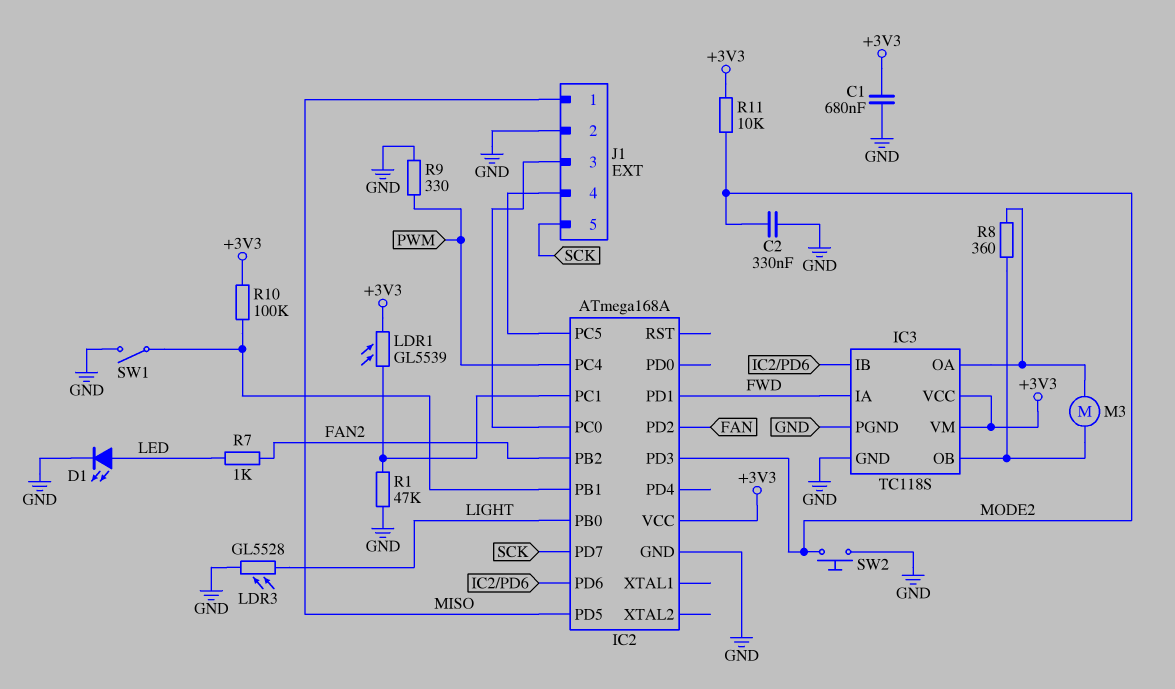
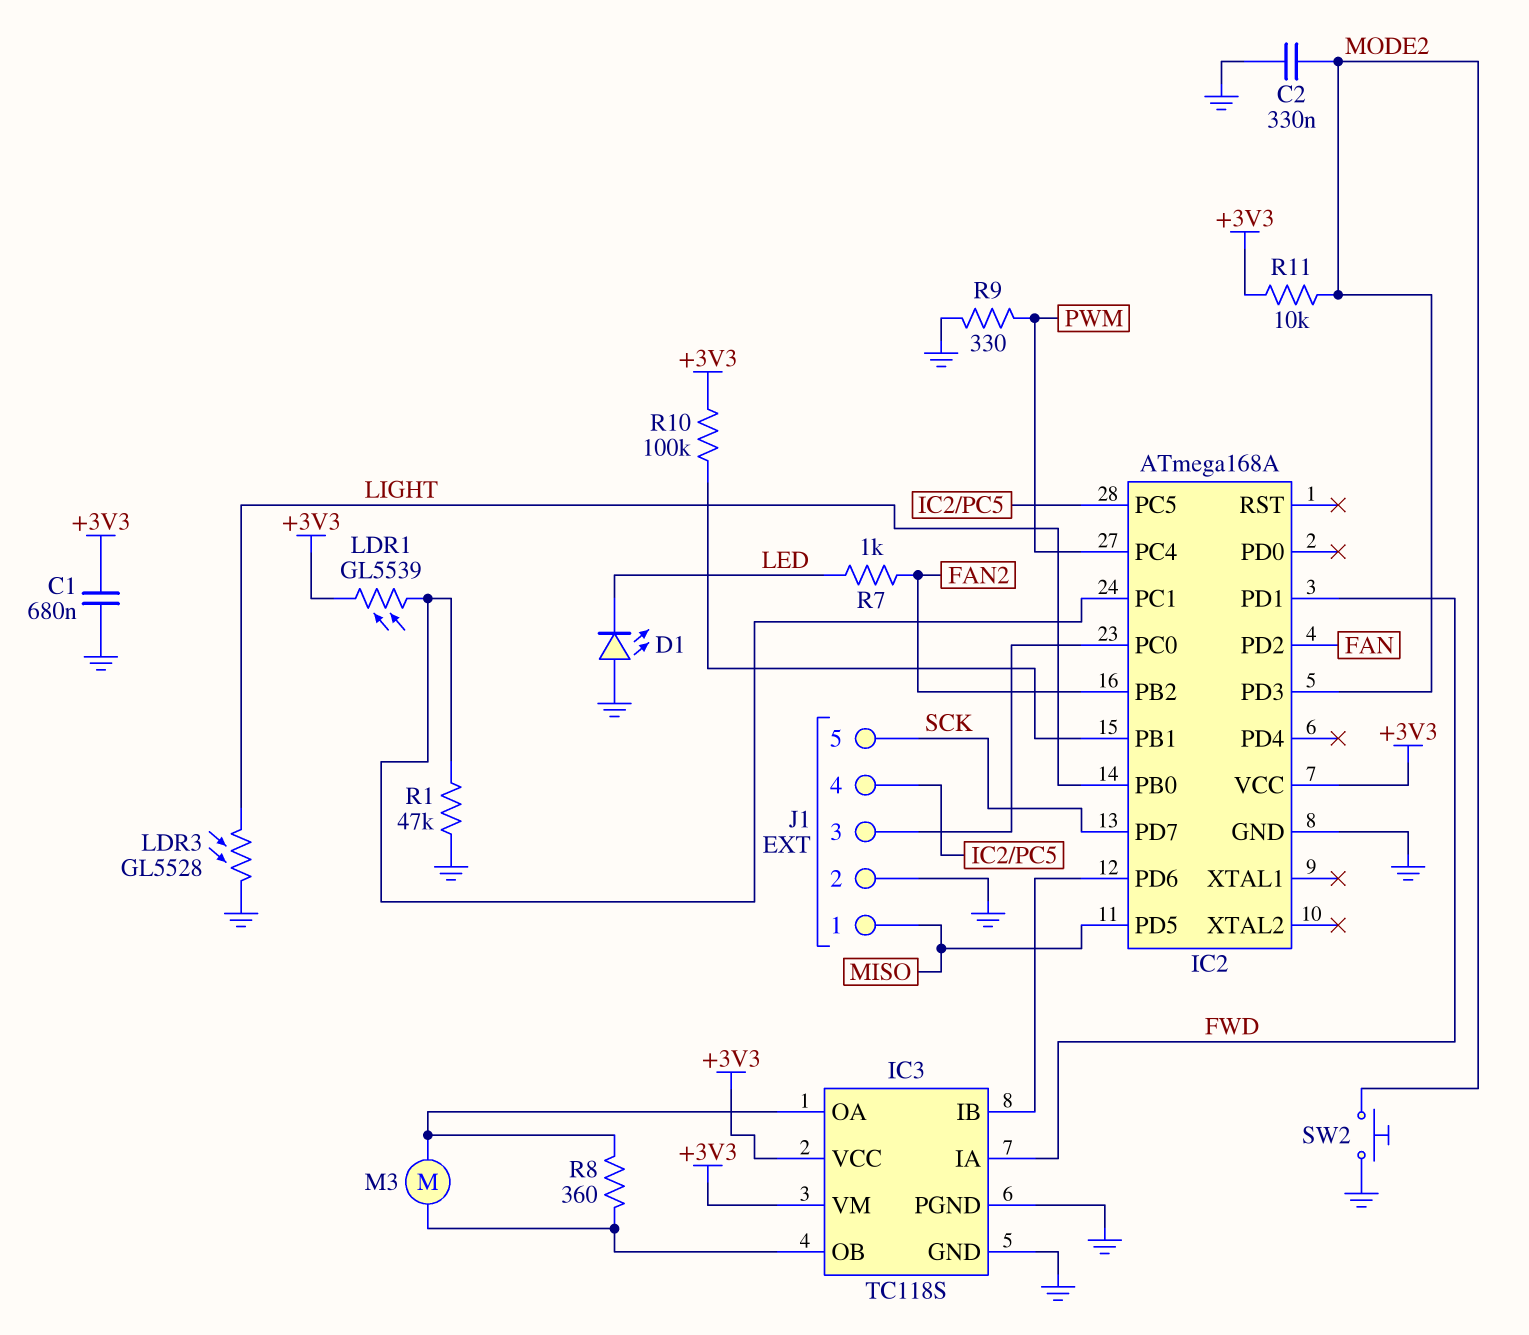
D1: LED (A LED, K GND) -> LED (A GND, K LED)
SW1: switch (GND, IC2/PB1) -> none

